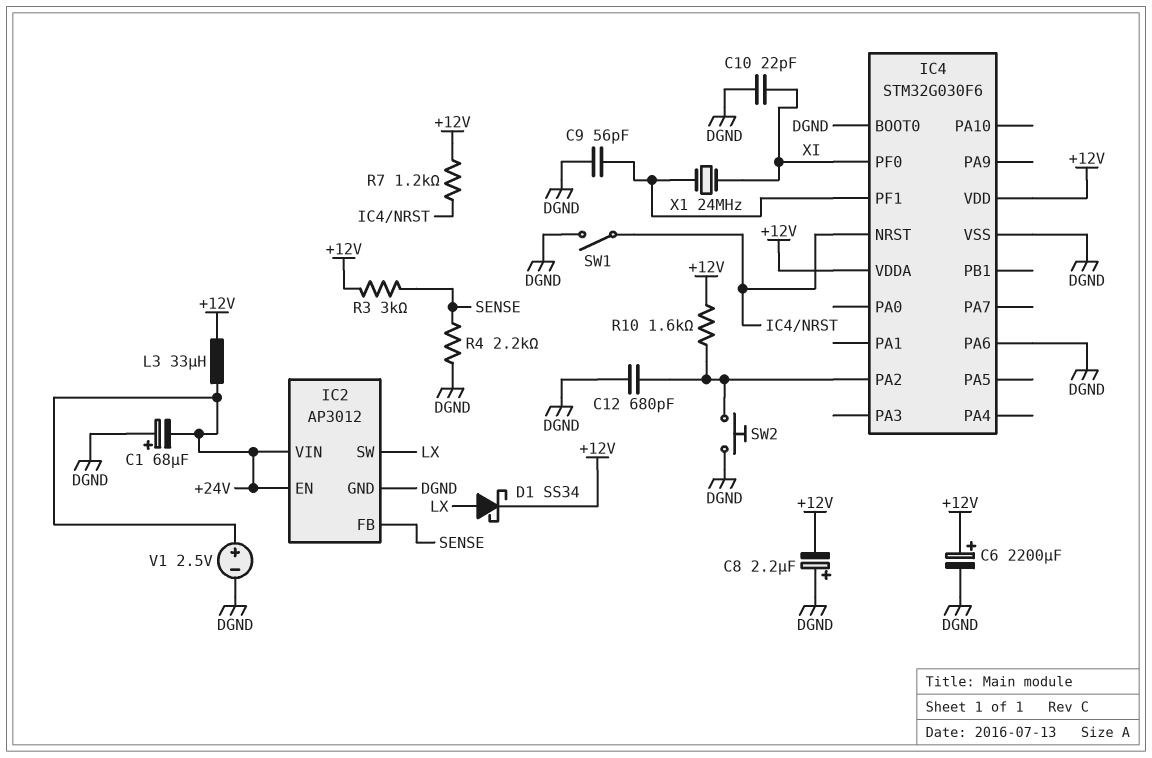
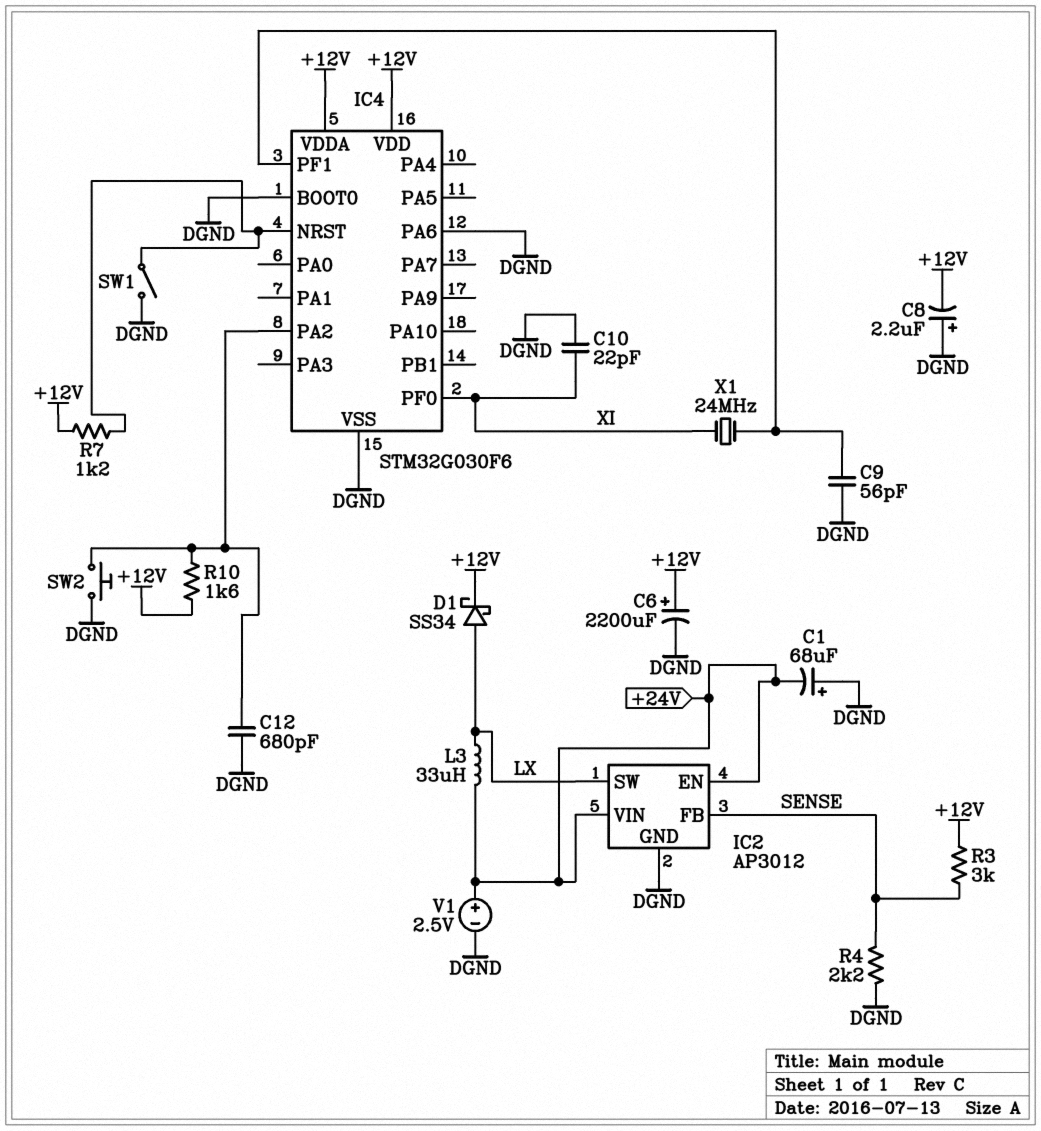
L3: 33uH (+12V, +24V) -> 33uH (+24V, LX)

